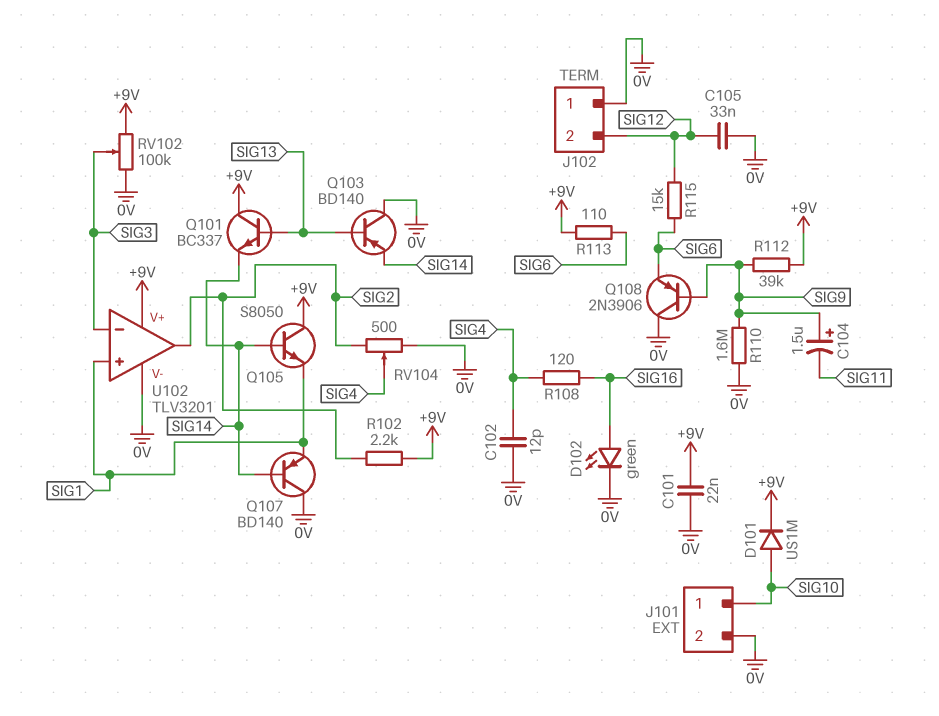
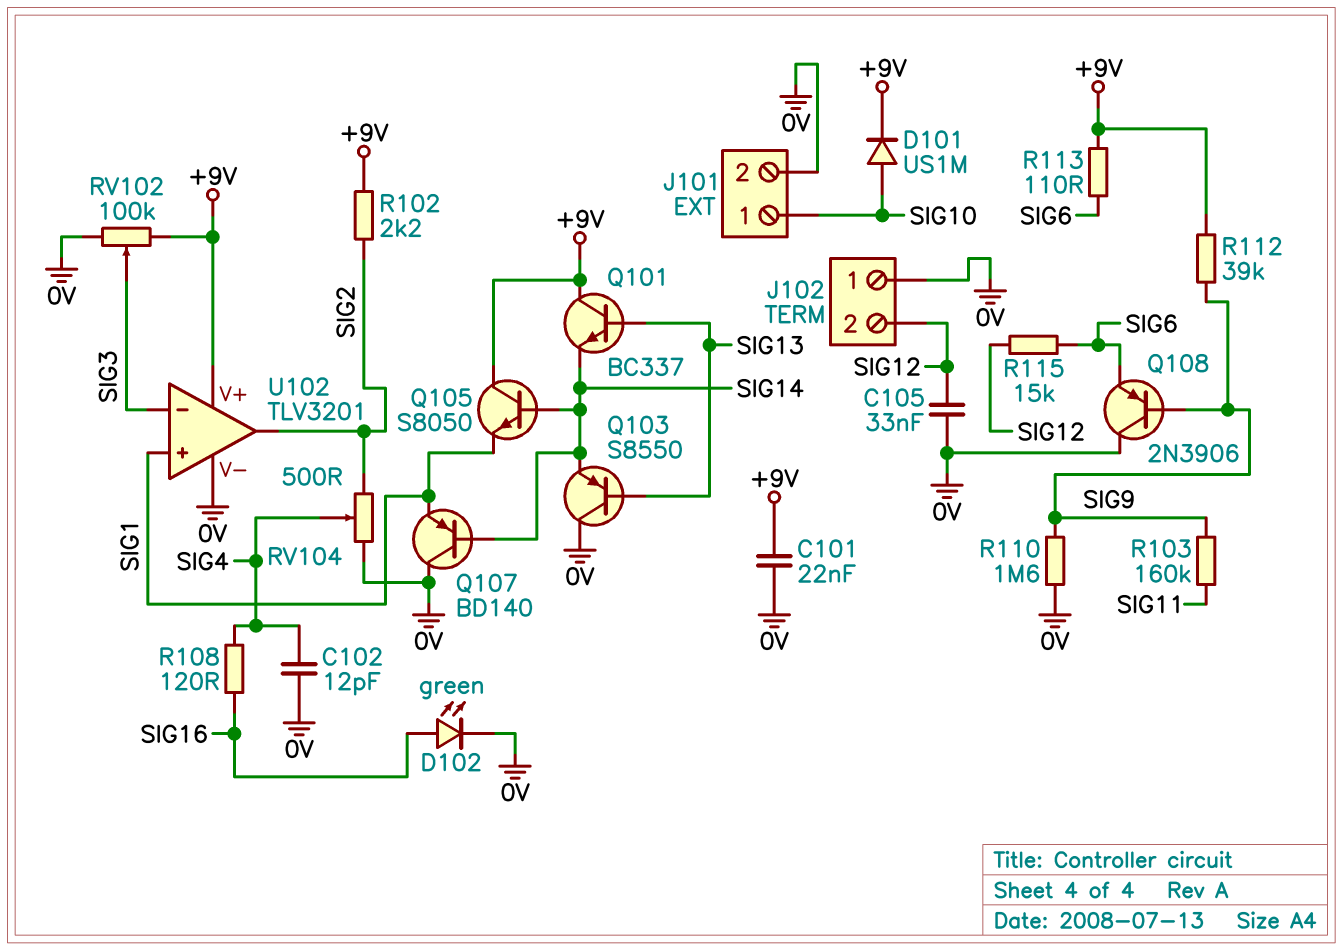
C104: 1.5uF (plus SIG9, minus SIG11) -> none
Q103: PNP BD140 (B SIG13, C 0V, E SIG14) -> PNP S8550 (B SIG13, C 0V, E SIG14)
R103: none -> 160k (SIG9, SIG11)

